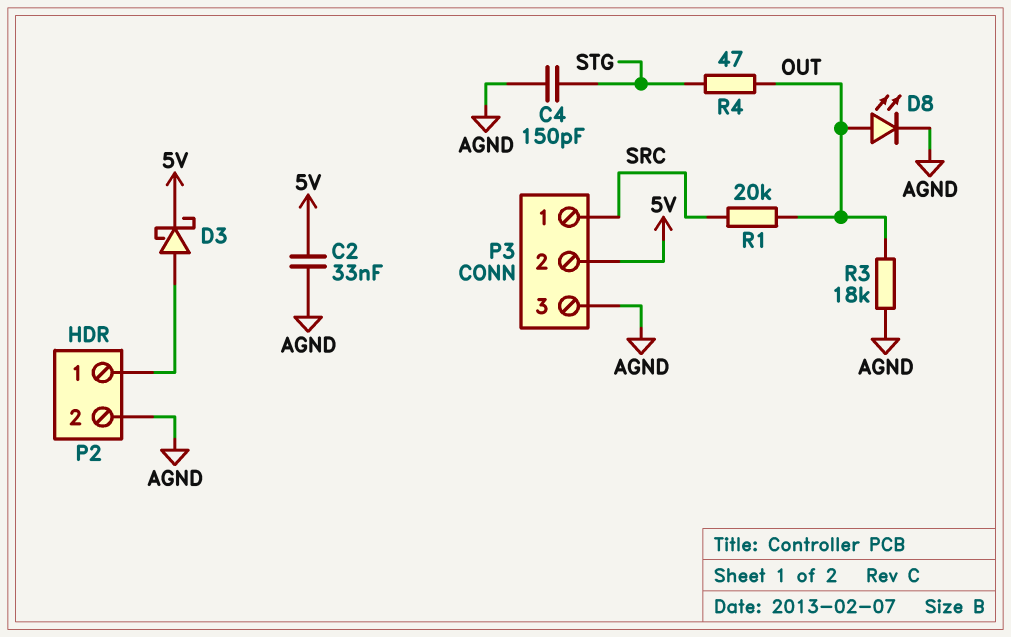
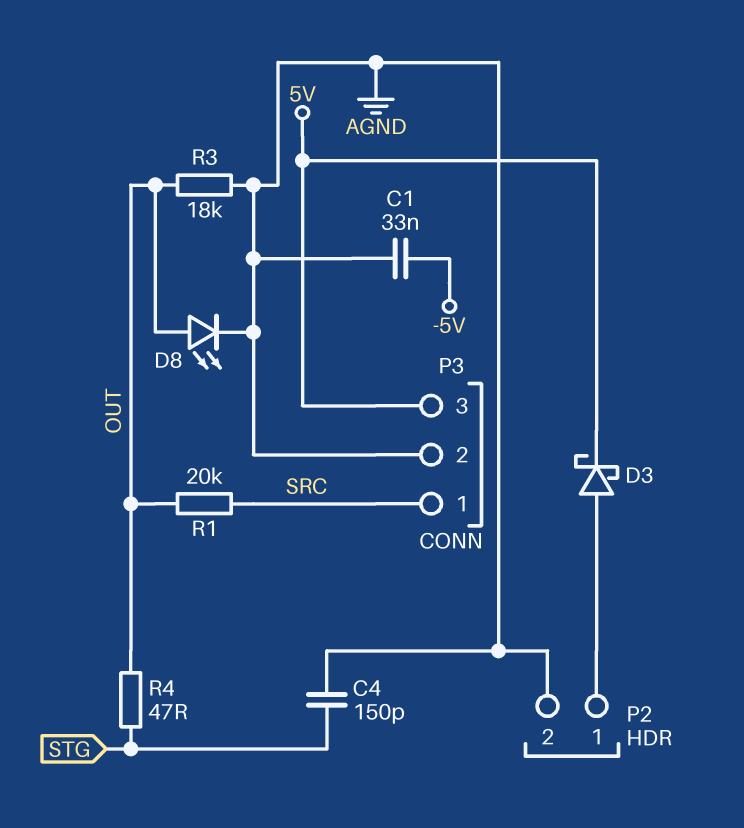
C1: none -> 33nF (-5V, AGND)
C2: 33nF (5V, AGND) -> none
P3 pin 2: 5V -> AGND
P3 pin 3: AGND -> 5V

